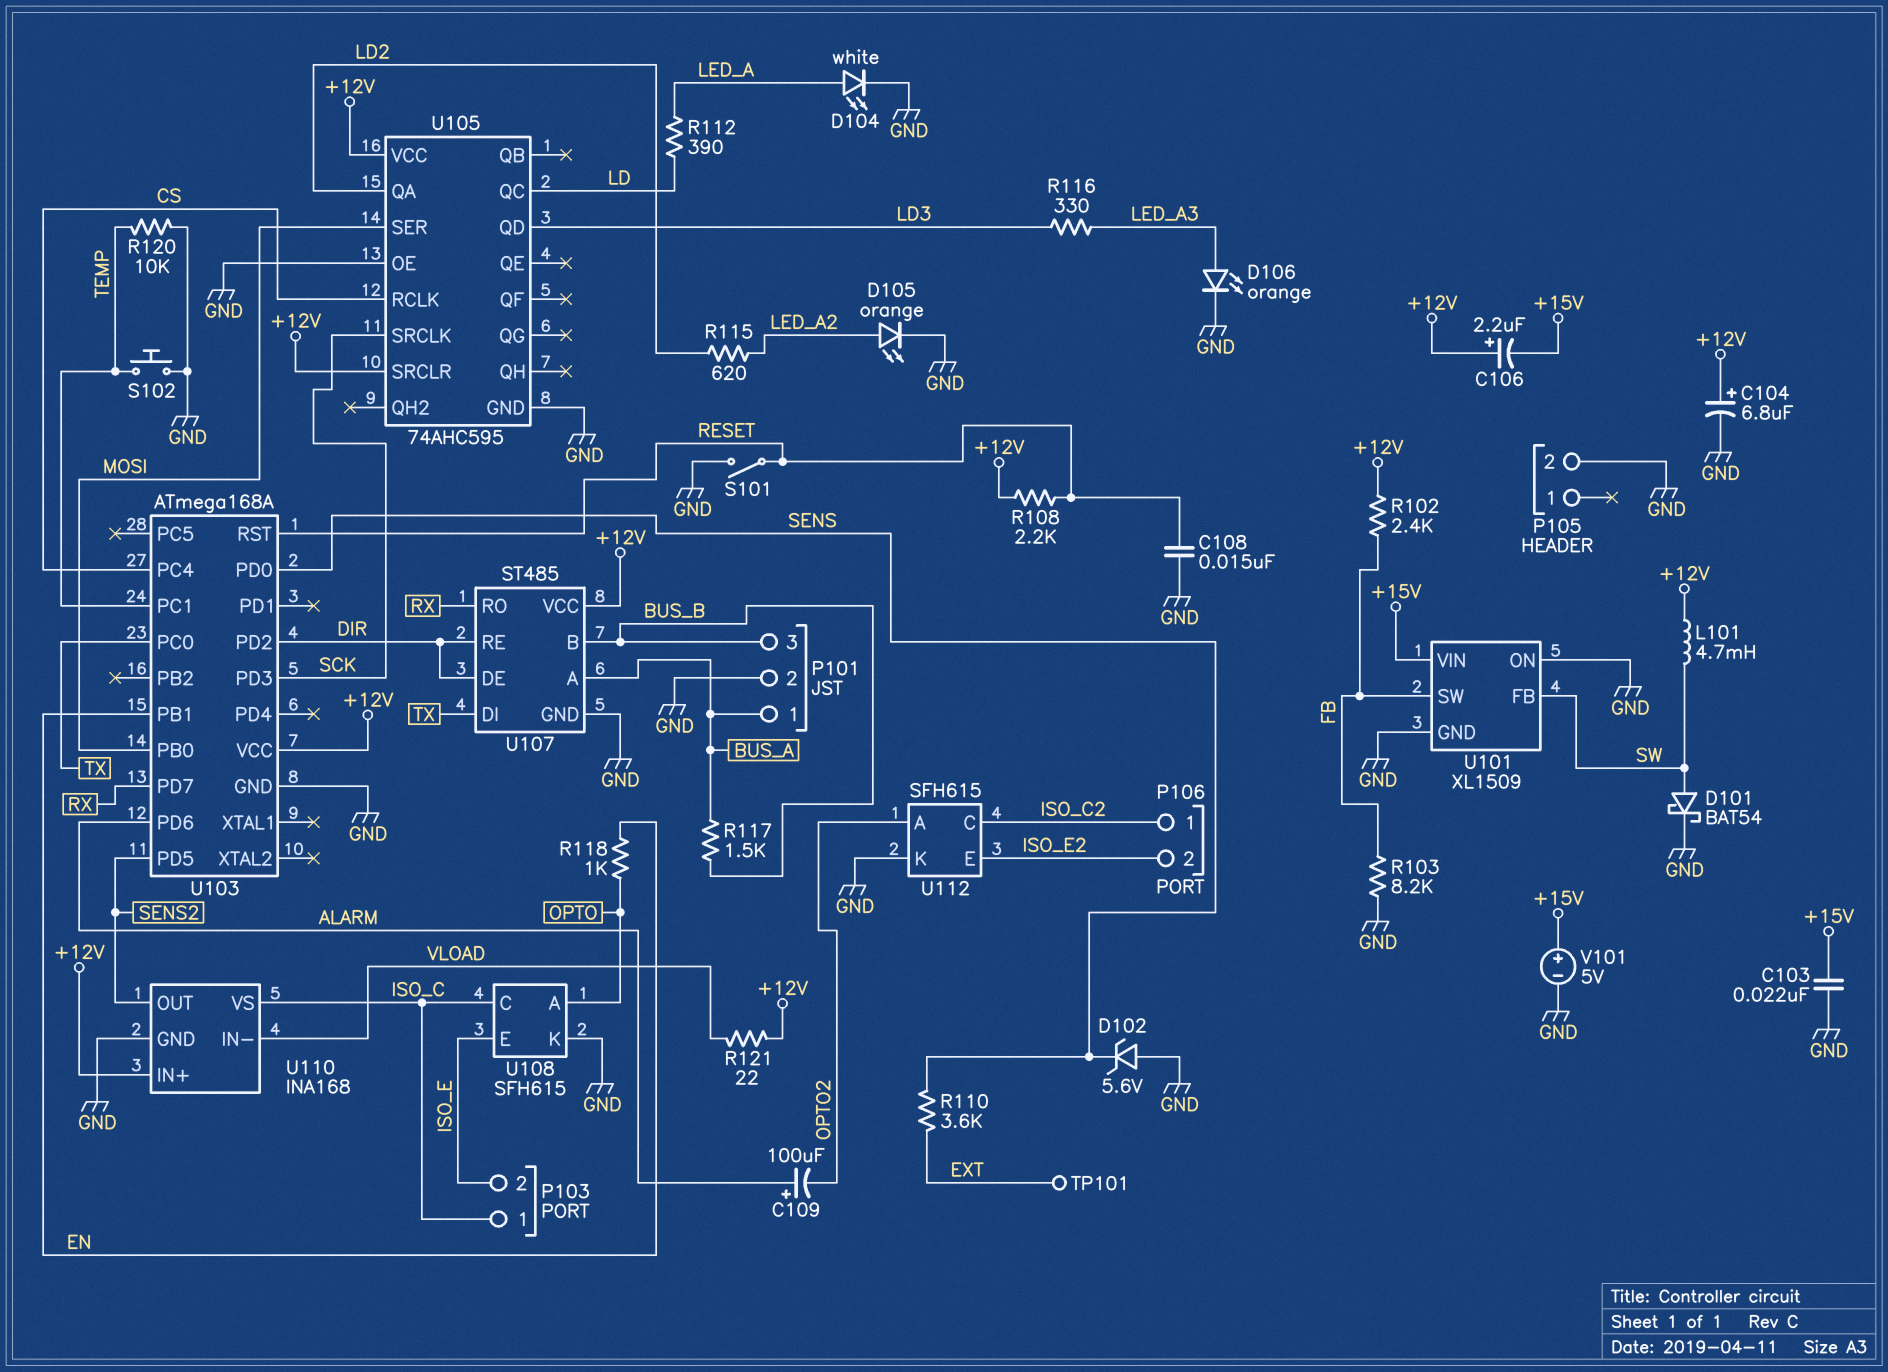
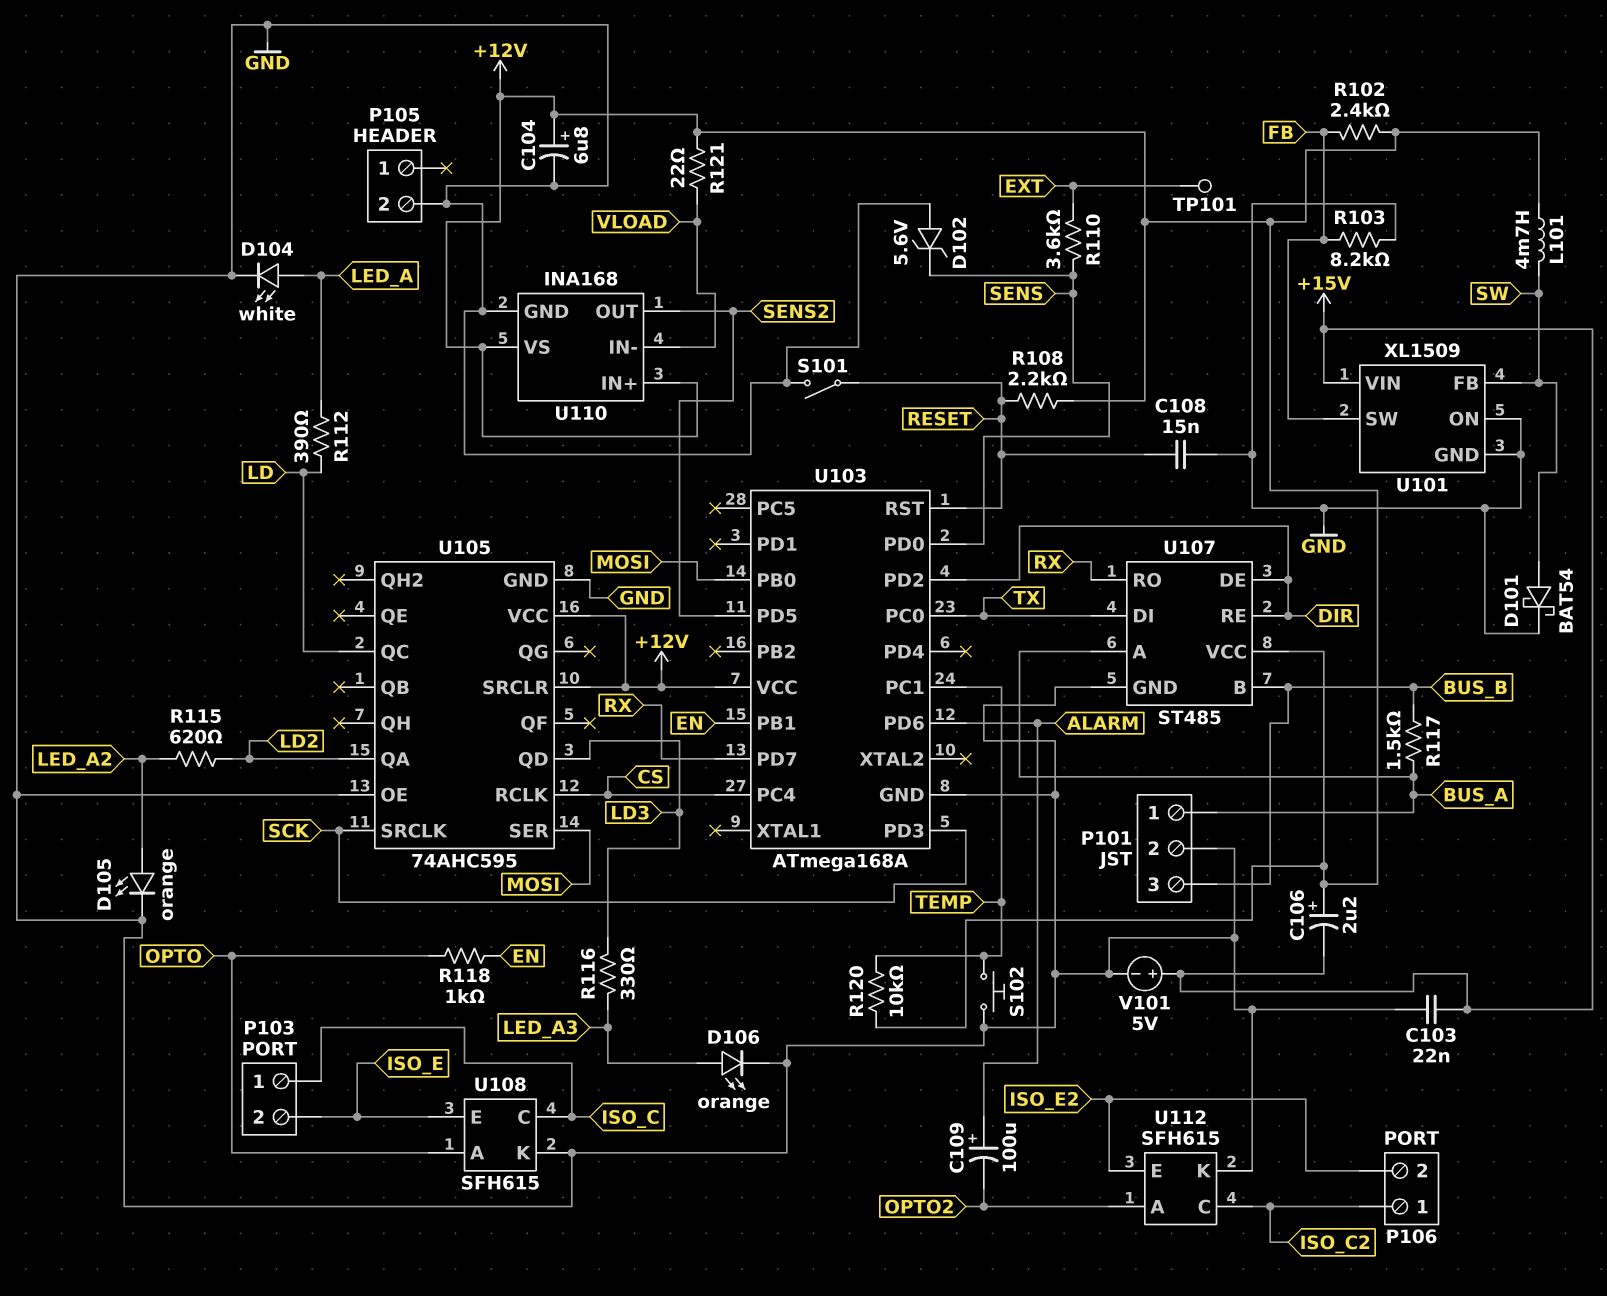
R120: 10k (GND, TEMP) -> 10k (+12V, TEMP)
U110 pin VS: ISO_C -> +12V

